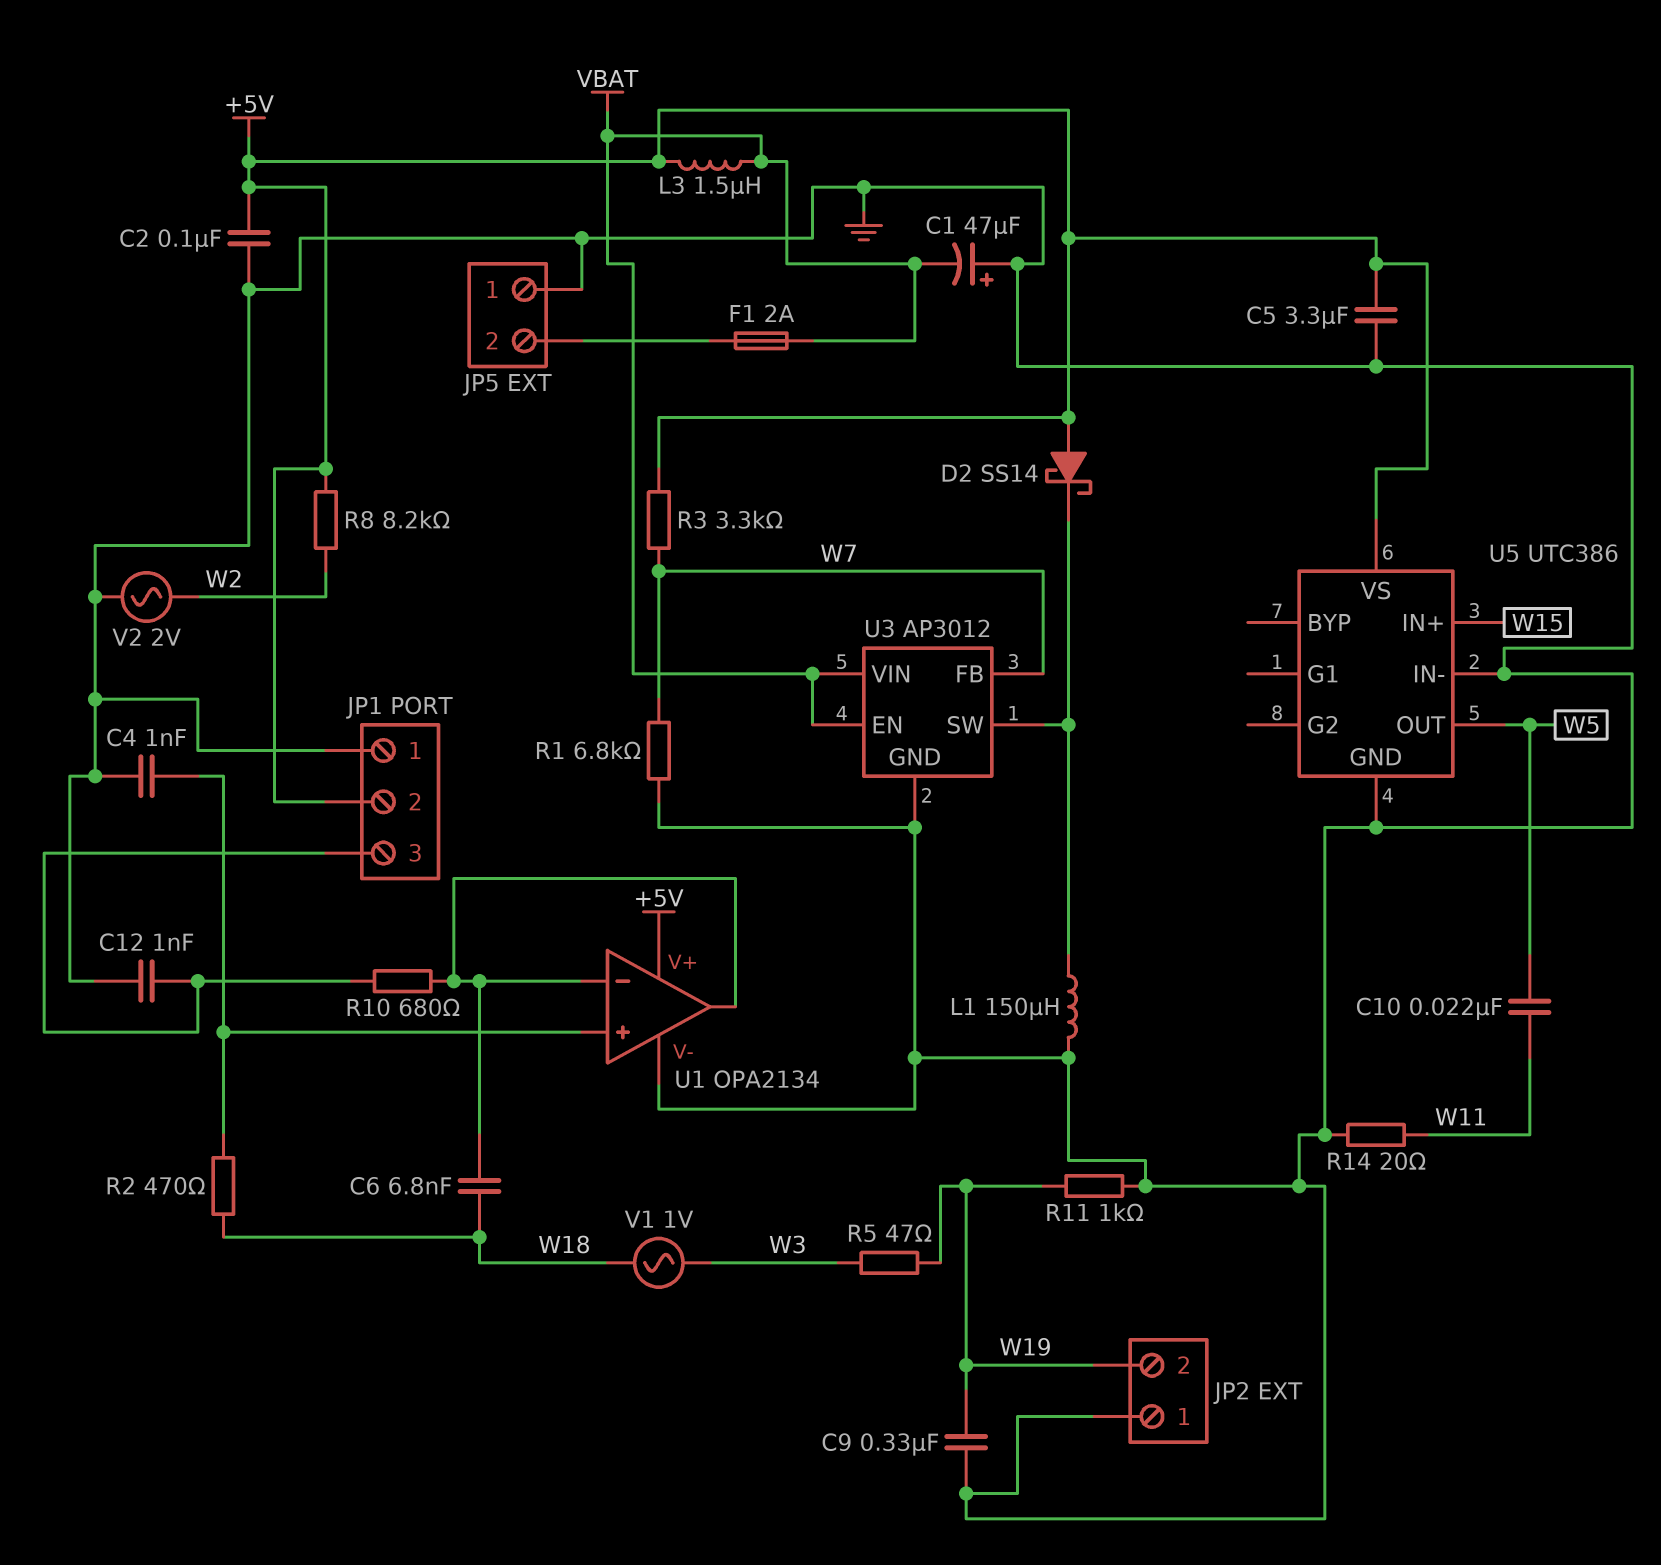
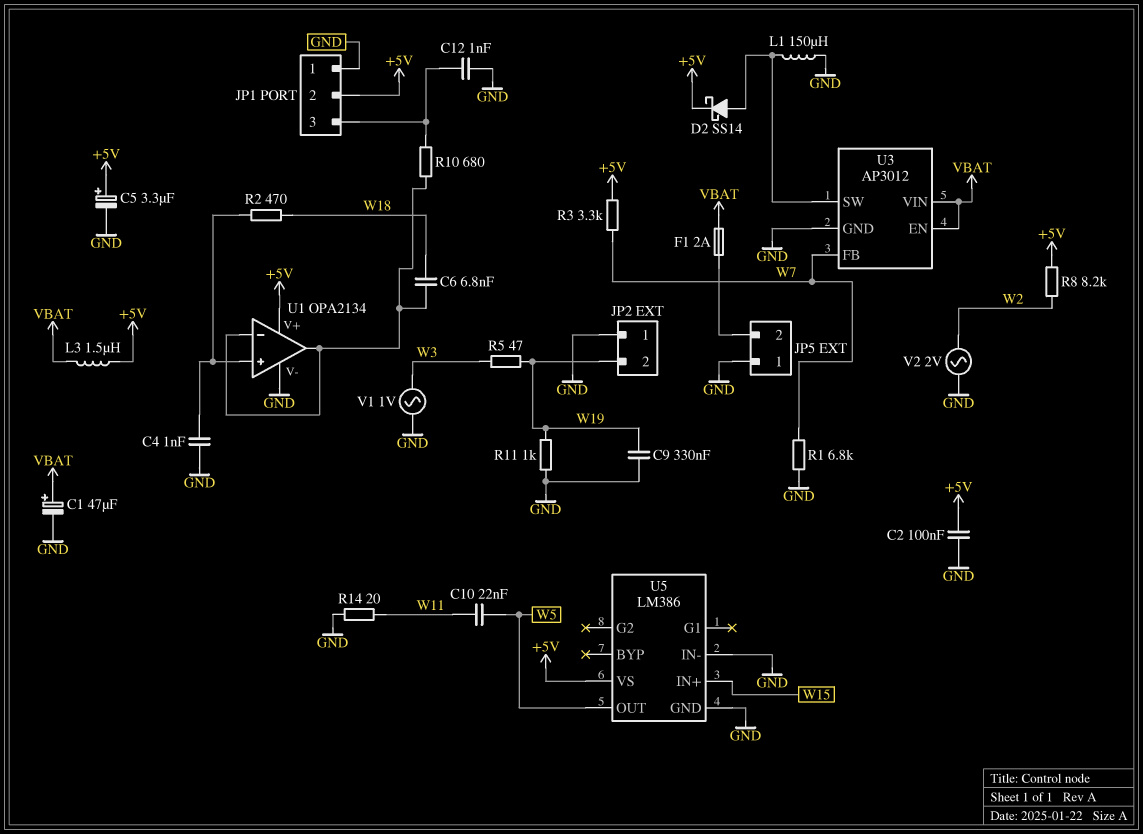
C1: 47uF (plus GND, minus VBAT) -> 47uF (plus VBAT, minus GND)
C5: 3.3uF (+5V, GND) -> 3.3uF (plus +5V, minus GND)
D2: schottky SS14 (A +5V, K U3/SW) -> schottky SS14 (A U3/SW, K +5V)
U5: UTC386 -> LM386
V1: AC 1V (W3, W18) -> AC 1V (GND, W3)

